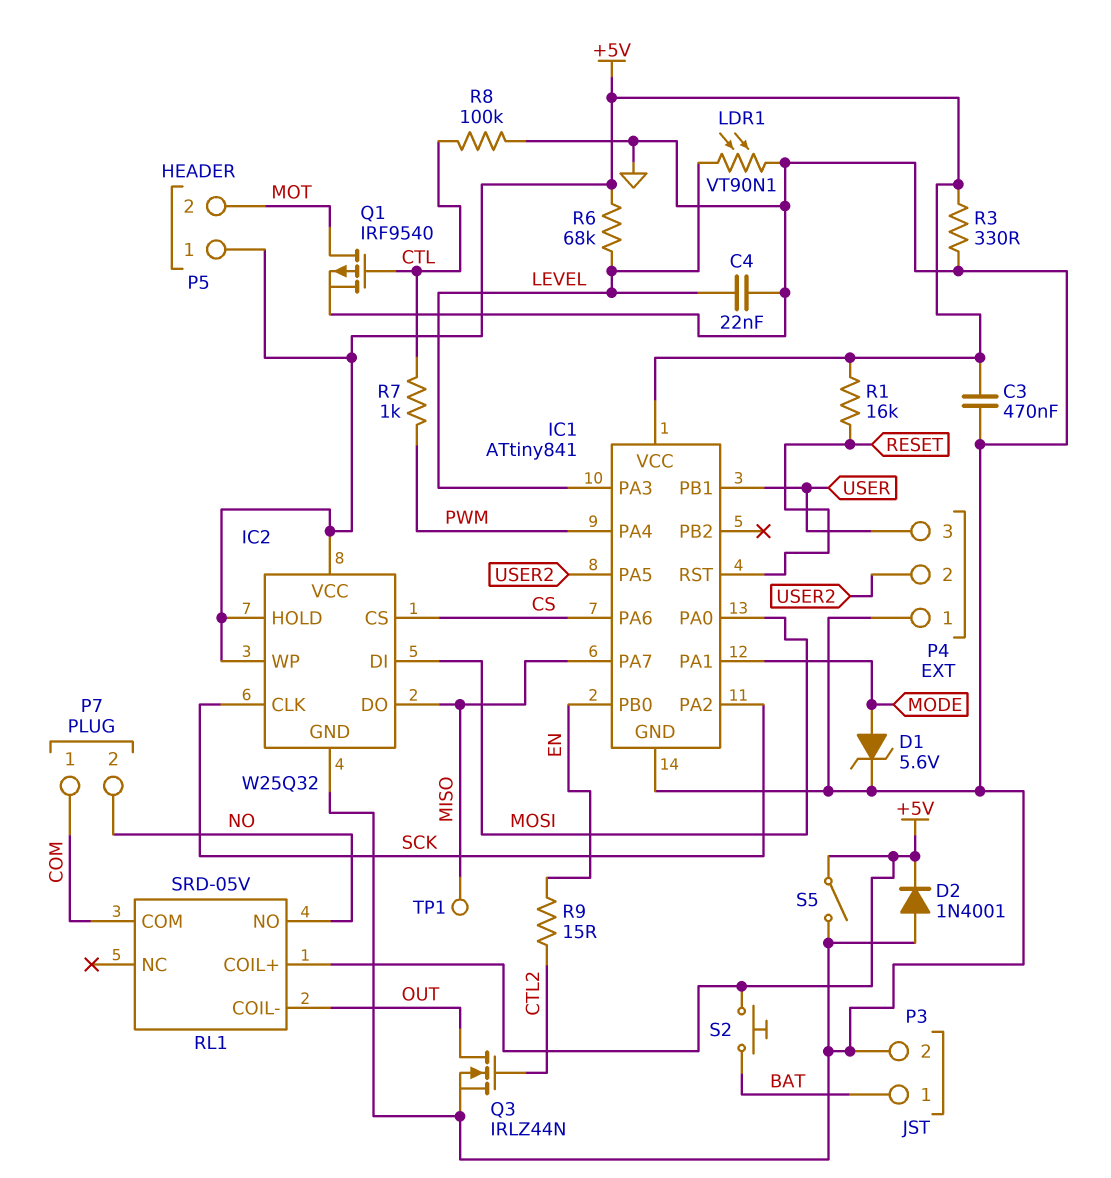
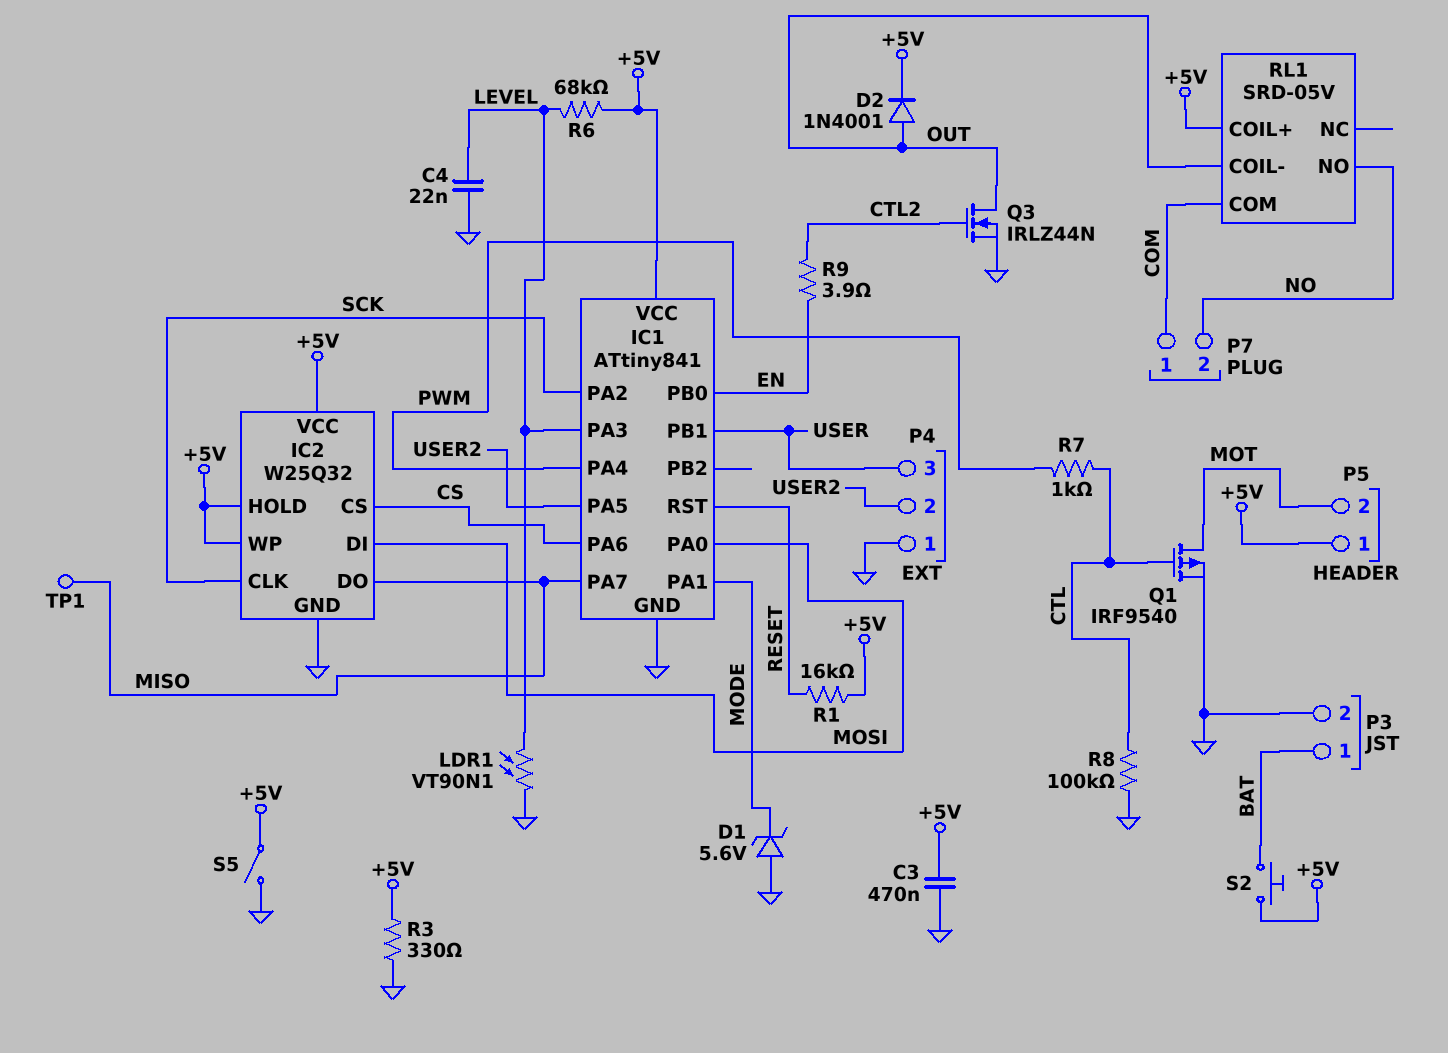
D1: zener 5.6V (A MODE, K GND) -> zener 5.6V (A GND, K MODE)
D2: diode 1N4001 (A GND, K +5V) -> diode 1N4001 (A OUT, K +5V)
R9: 15 (CTL2, EN) -> 3.9 (CTL2, EN)

